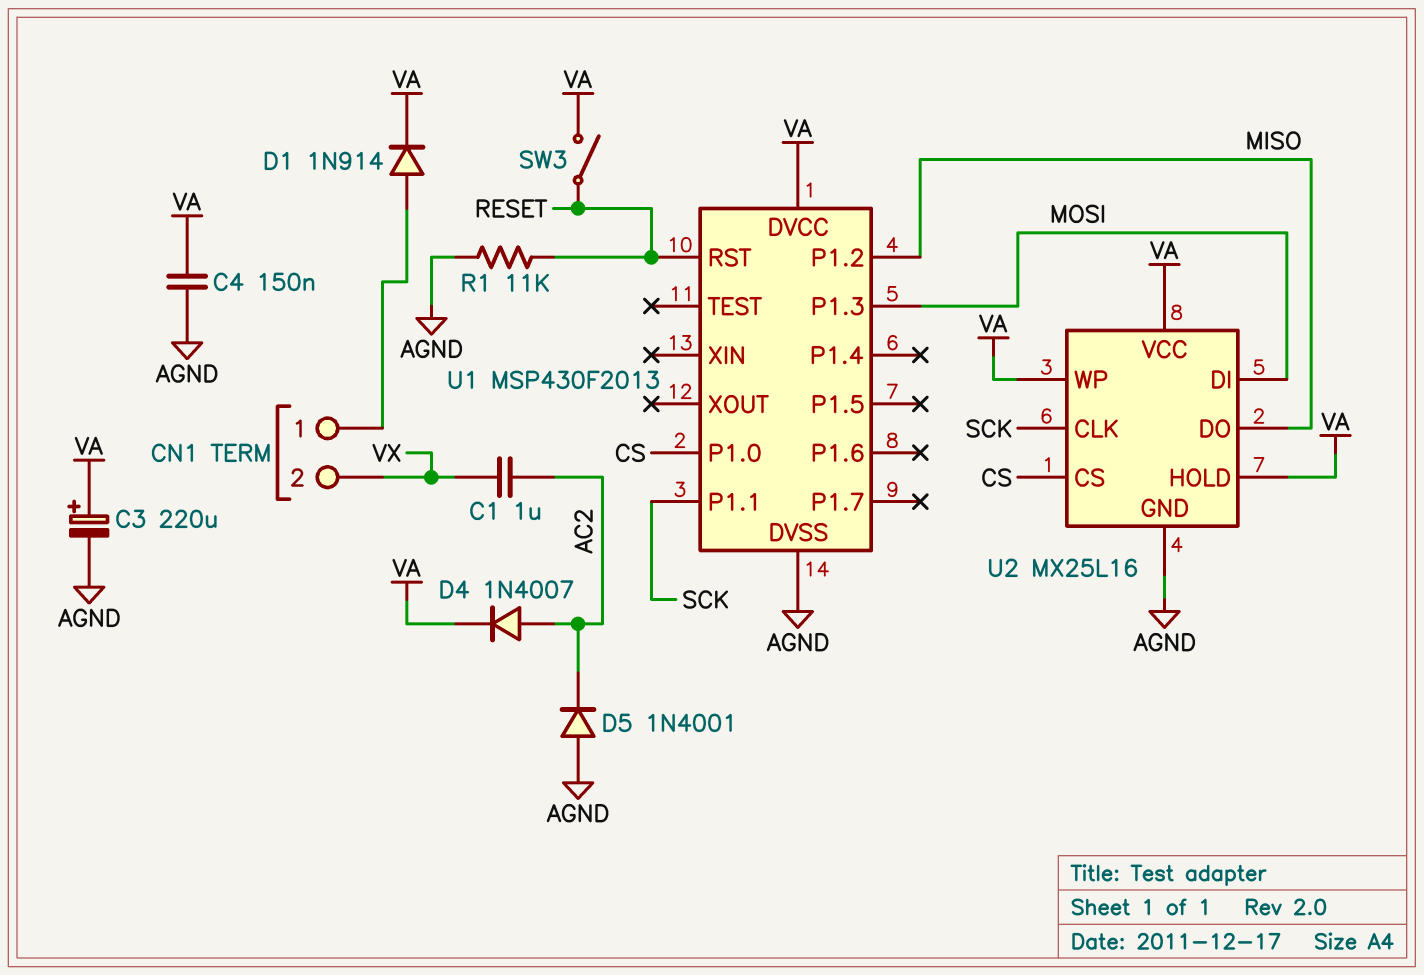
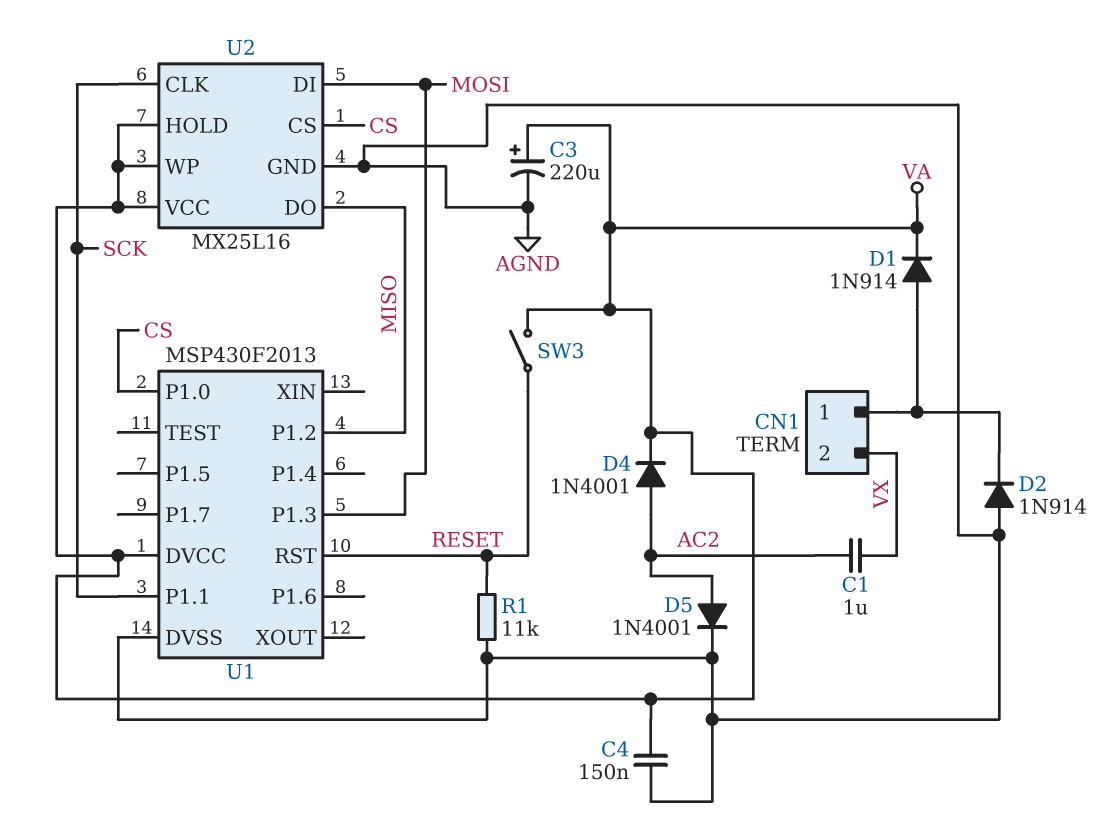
D2: none -> diode 1N914 (A AGND, K CN1/1)
D4: diode 1N4007 (A AC2, K VA) -> diode 1N4001 (A AC2, K VA)
D5: diode 1N4001 (A AGND, K AC2) -> diode 1N4001 (A AC2, K AGND)

